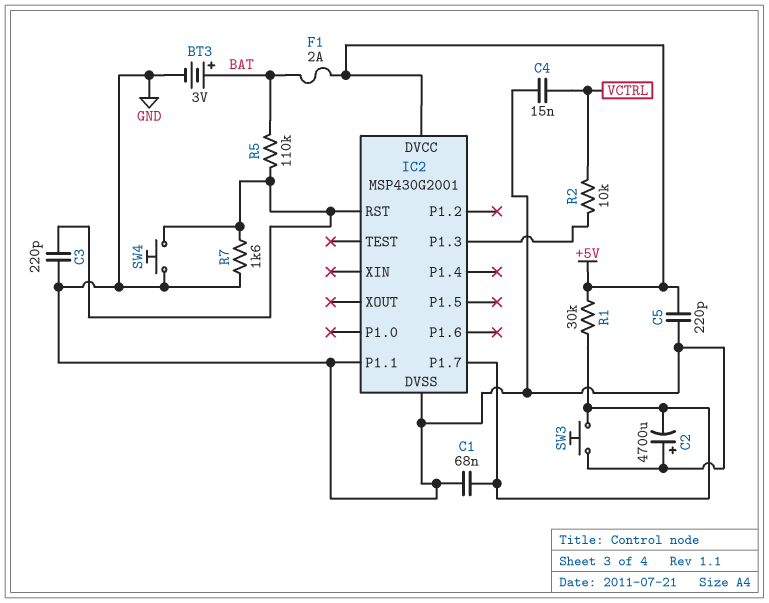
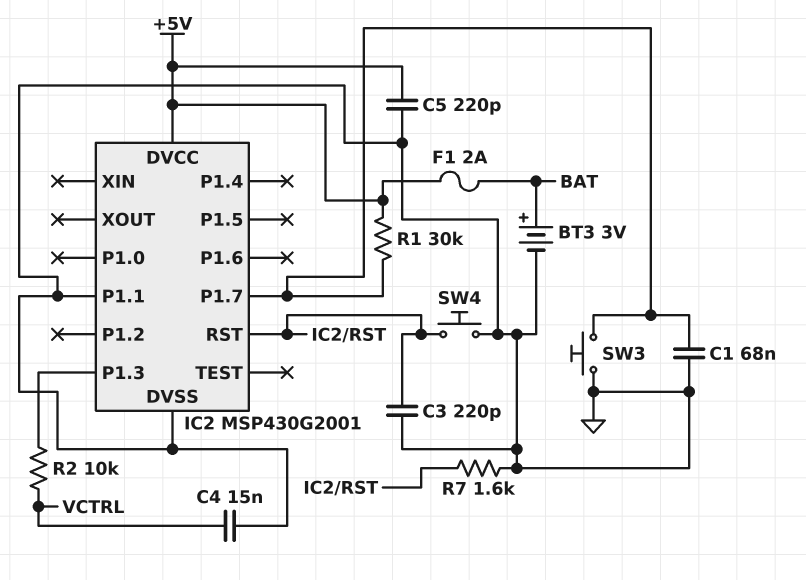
C2: 4700uF (plus GND, minus IC2/P1.7) -> none
R5: 110k (BAT, IC2/RST) -> none

